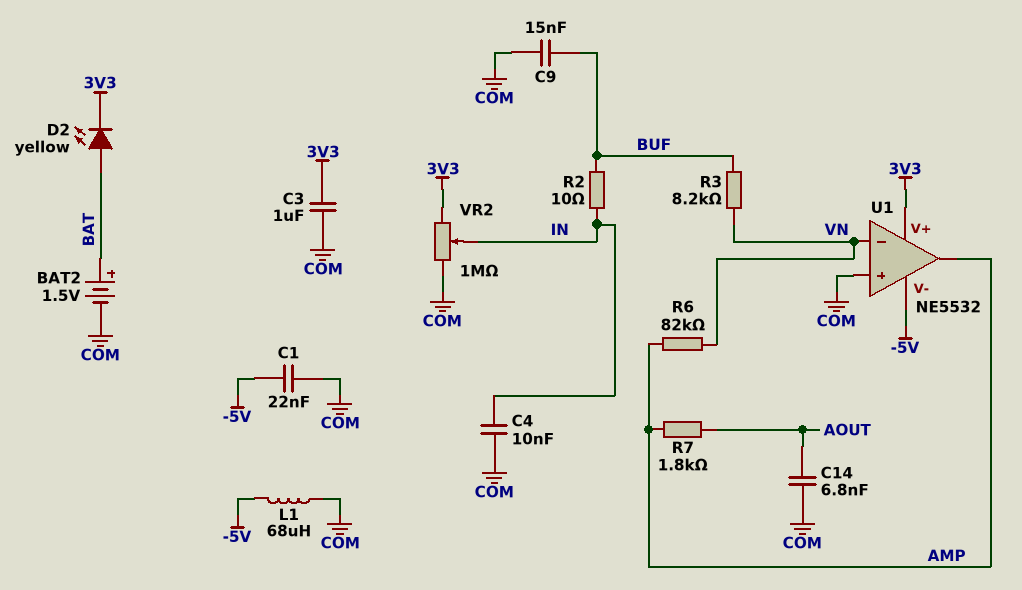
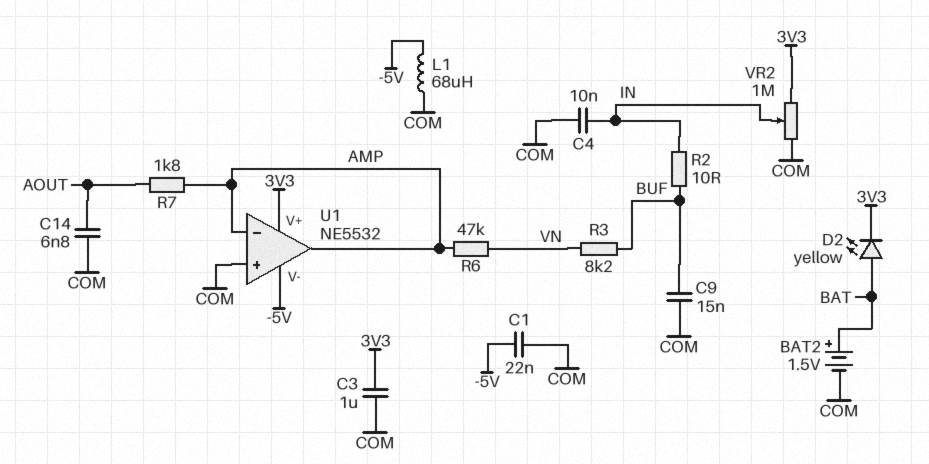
R6: 82k (AMP, VN) -> 47k (AMP, VN)
U1 pin in-: VN -> AMP

